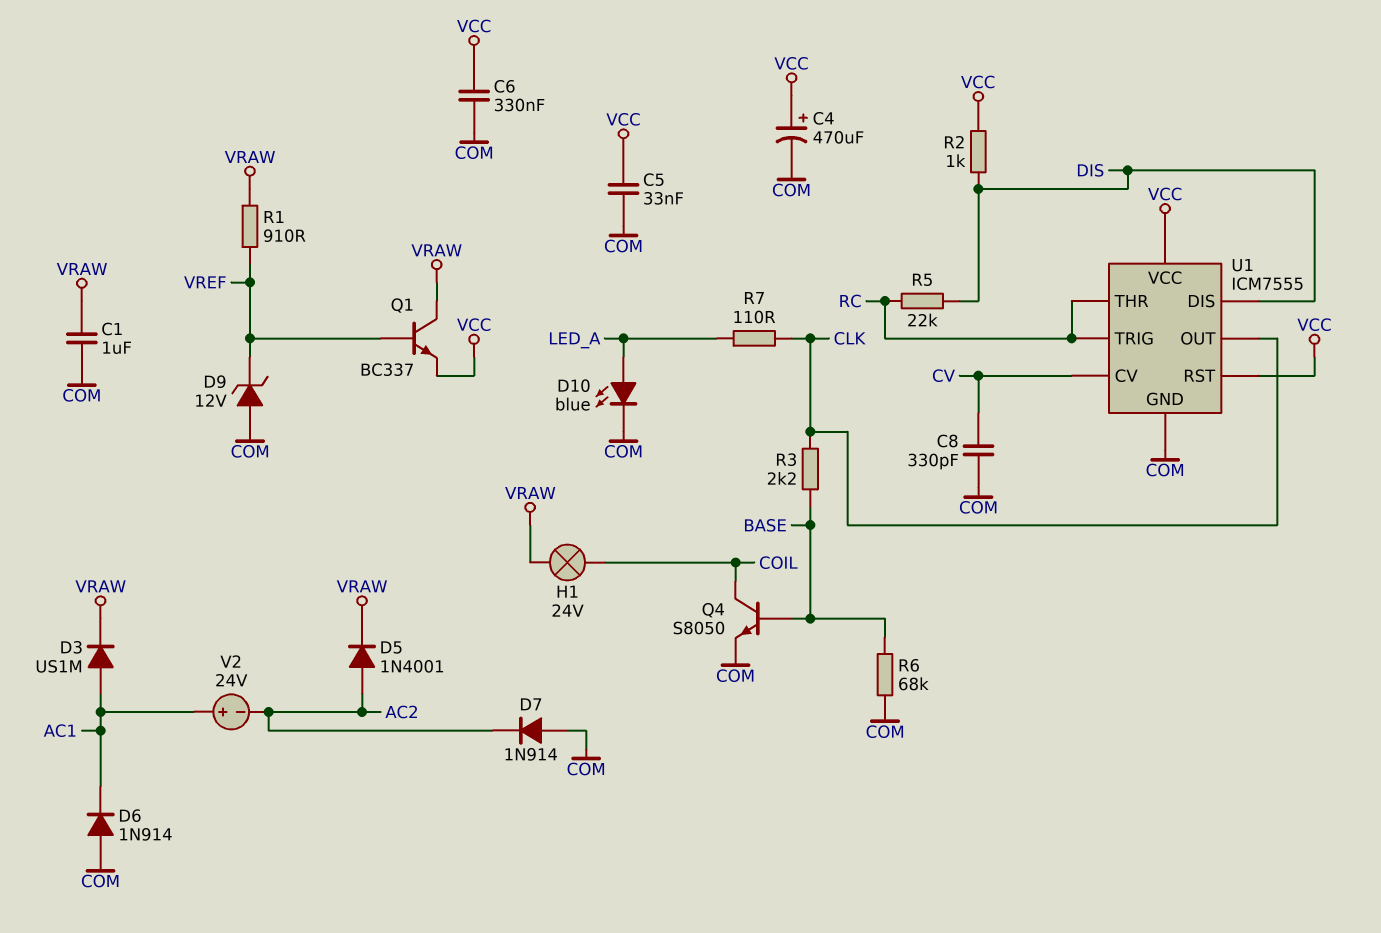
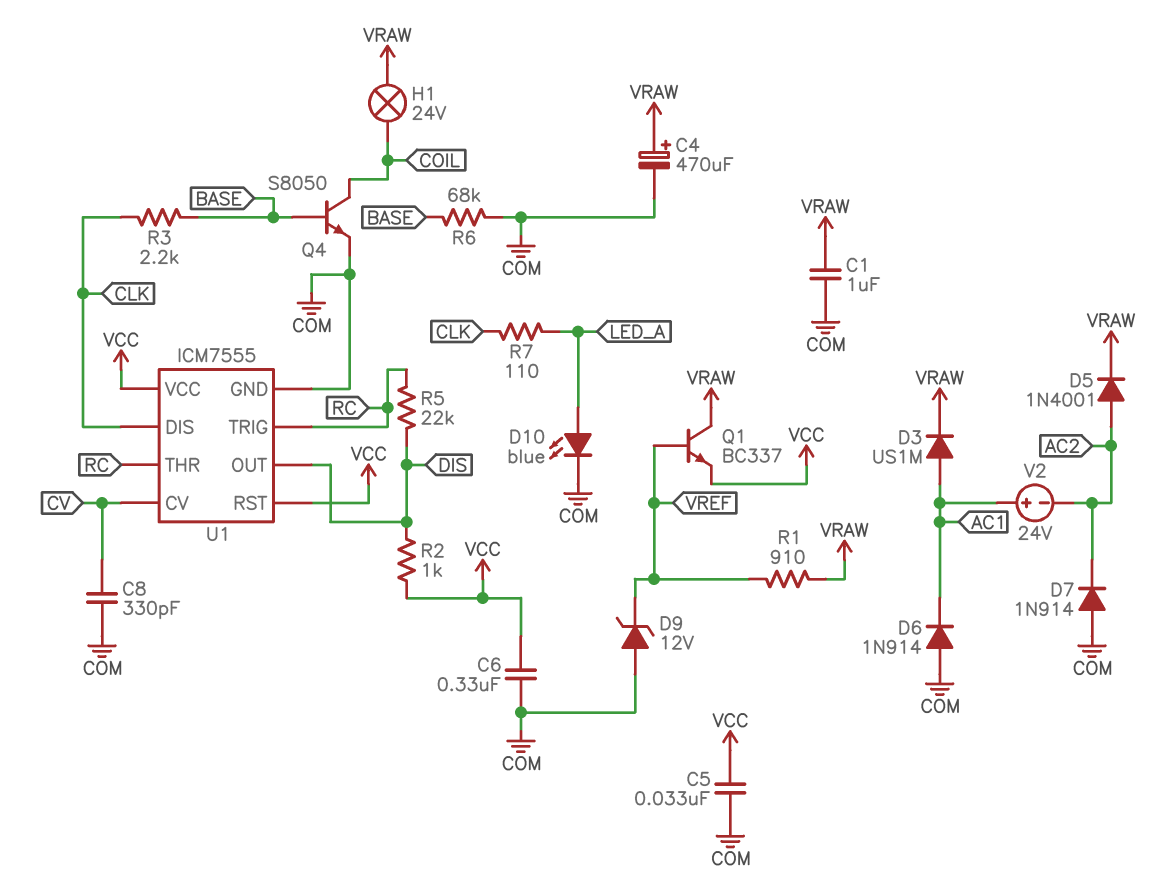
C4: 470uF (plus VCC, minus COM) -> 470uF (plus VRAW, minus COM)
U1 pin DIS: DIS -> CLK
U1 pin OUT: CLK -> DIS

